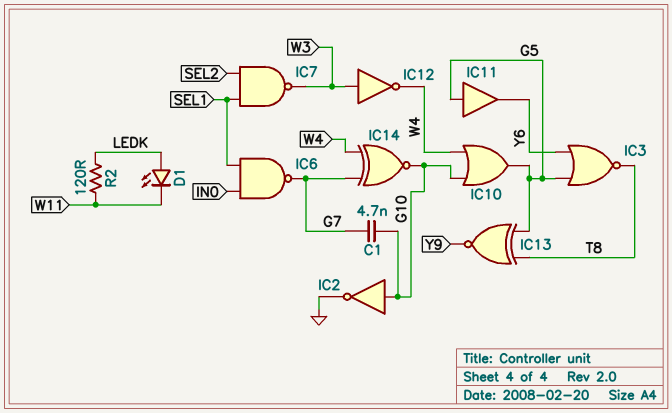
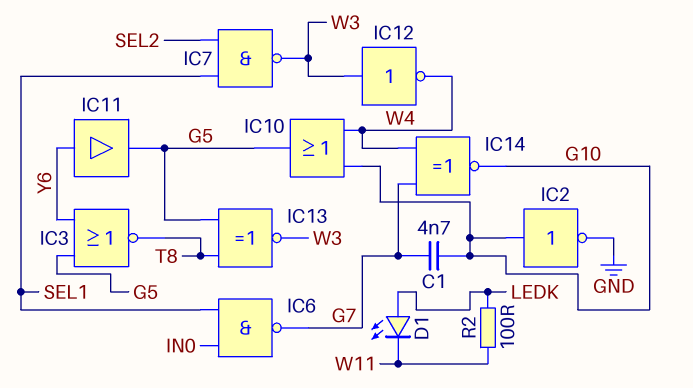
IC11: buffer (in G5, out Y6) -> buffer (in Y6, out G5)
IC13: XNOR (in G5, in T8, out Y9) -> XNOR (in G5, in T8, out W3)
R2: 120 (LEDK, W11) -> 100 (LEDK, W11)

